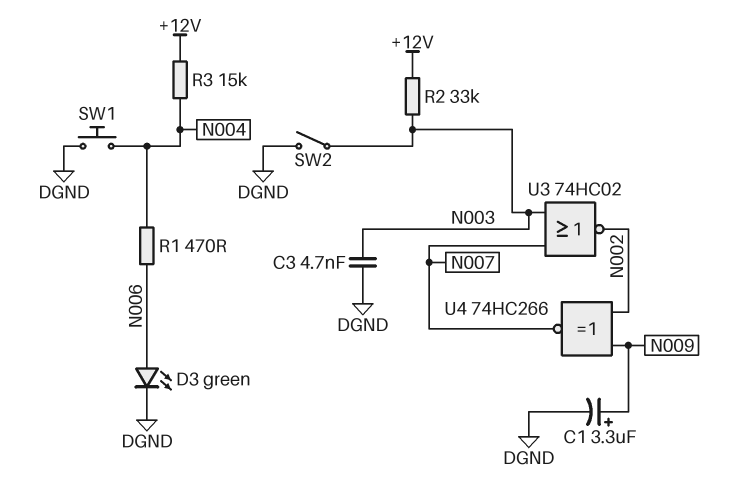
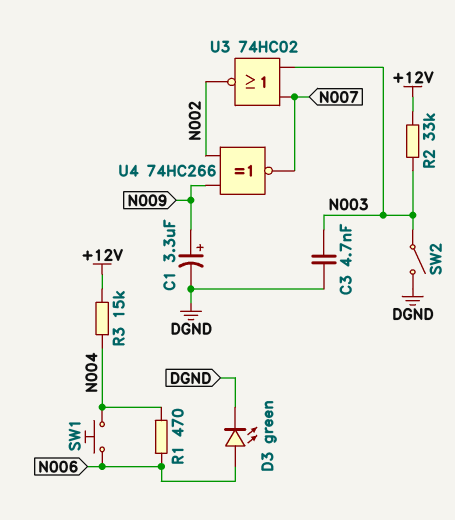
SW1: button (DGND, N004) -> button (N004, N006)

